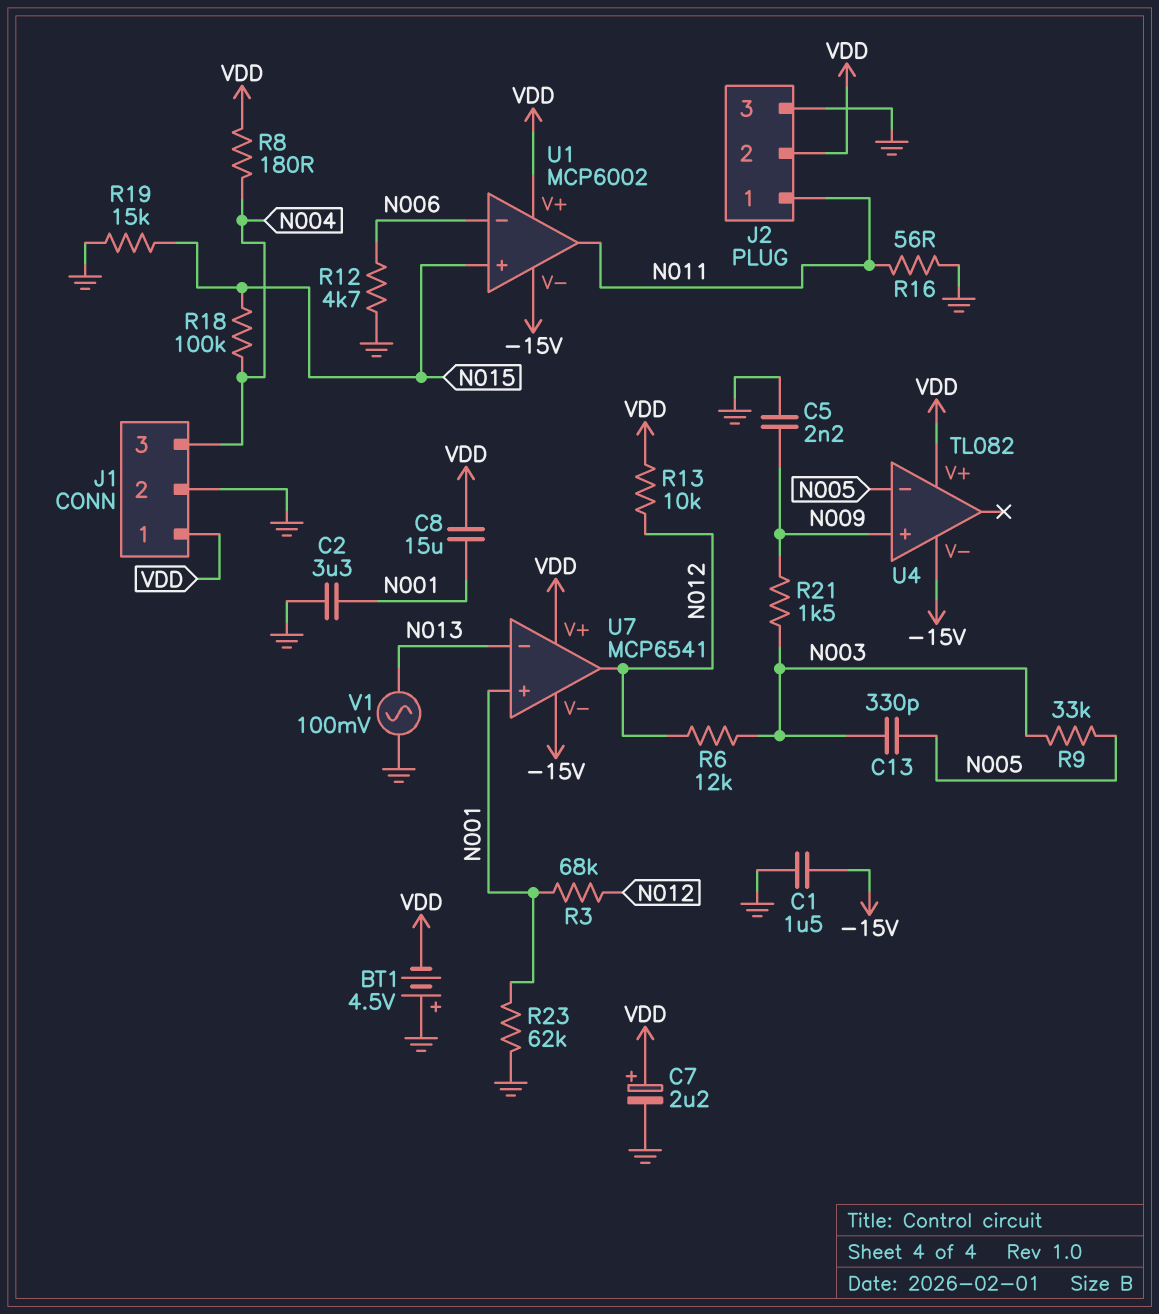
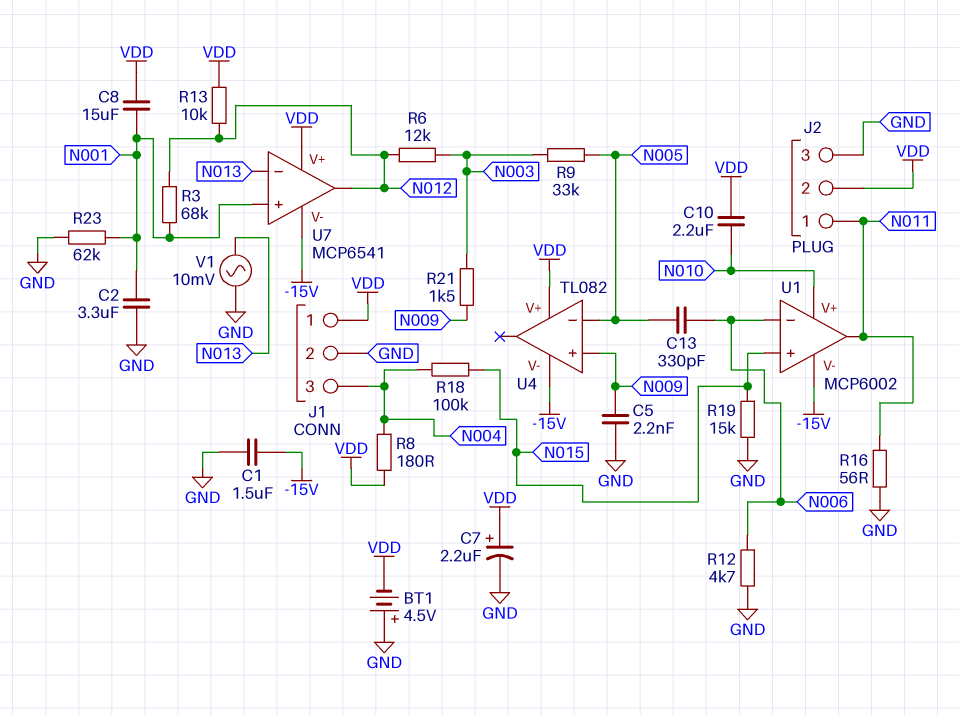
C10: none -> 2.2uF (N010, VDD)
C13: 330pF (N003, N005) -> 330pF (N005, N006)
U1 pin V+: VDD -> N010
V1: AC 100mV (GND, N013) -> AC 10mV (GND, N013)

